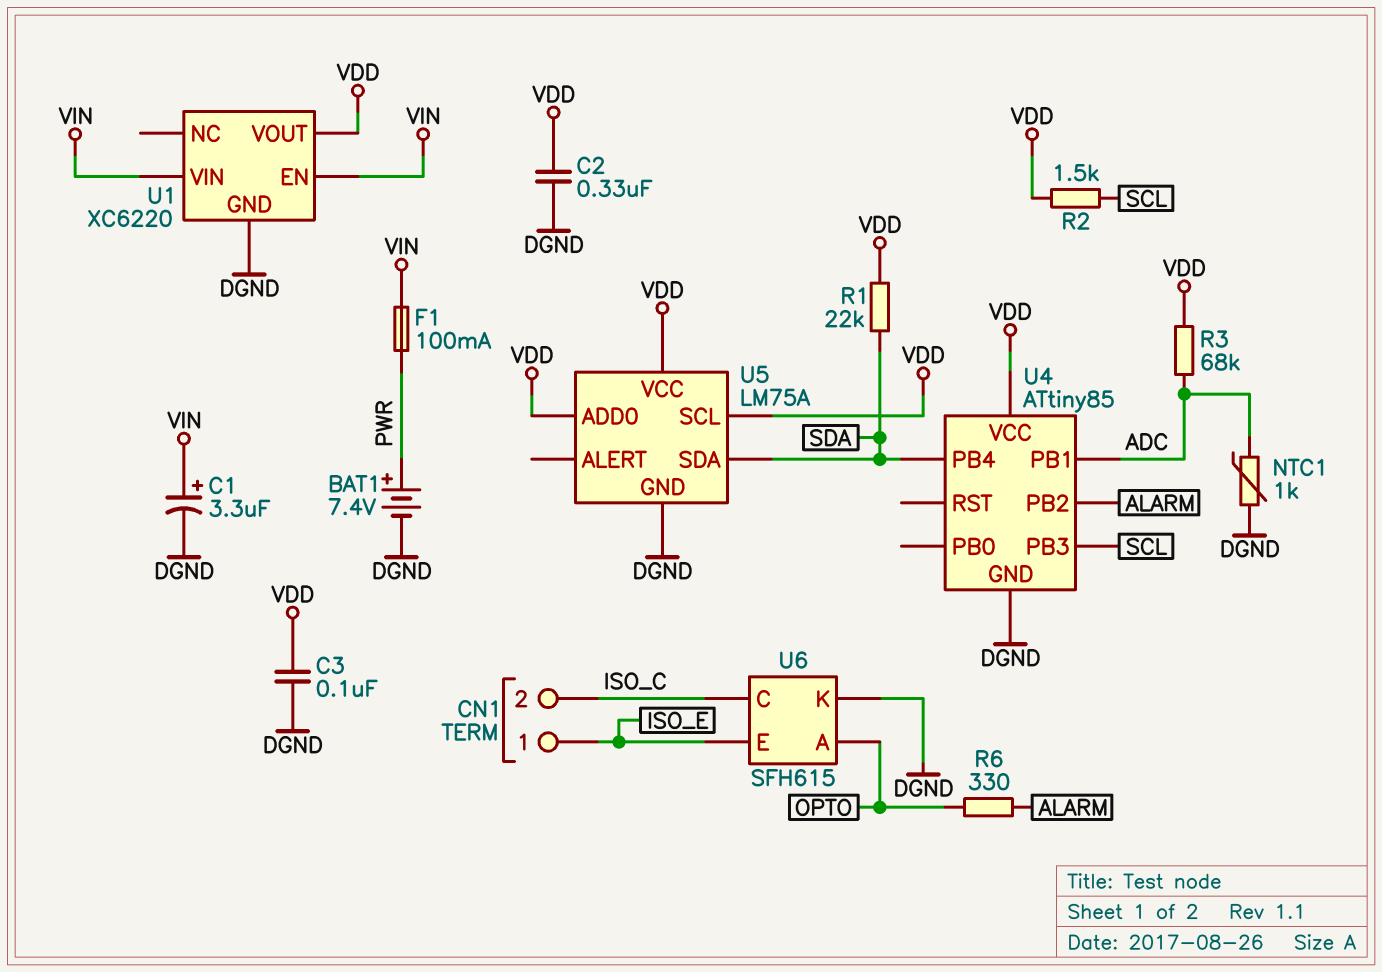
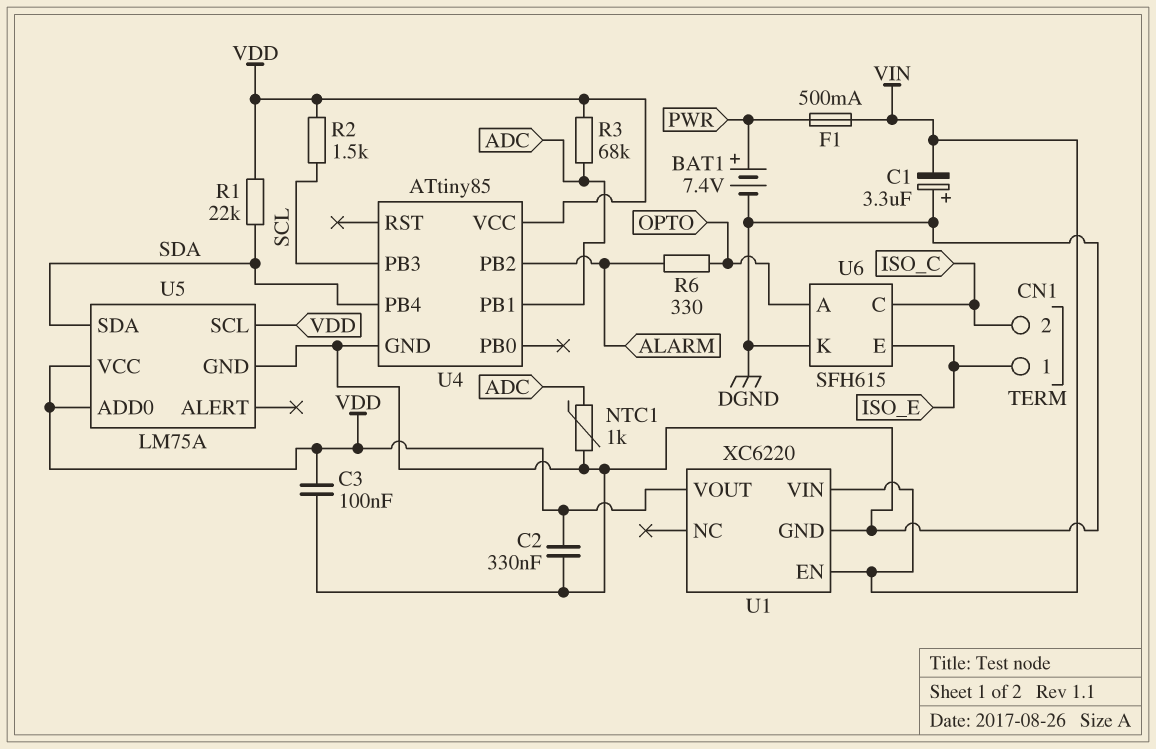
C1: 3.3uF (plus VIN, minus DGND) -> 3.3uF (plus DGND, minus VIN)
F1: 100mA (PWR, VIN) -> 500mA (PWR, VIN)

